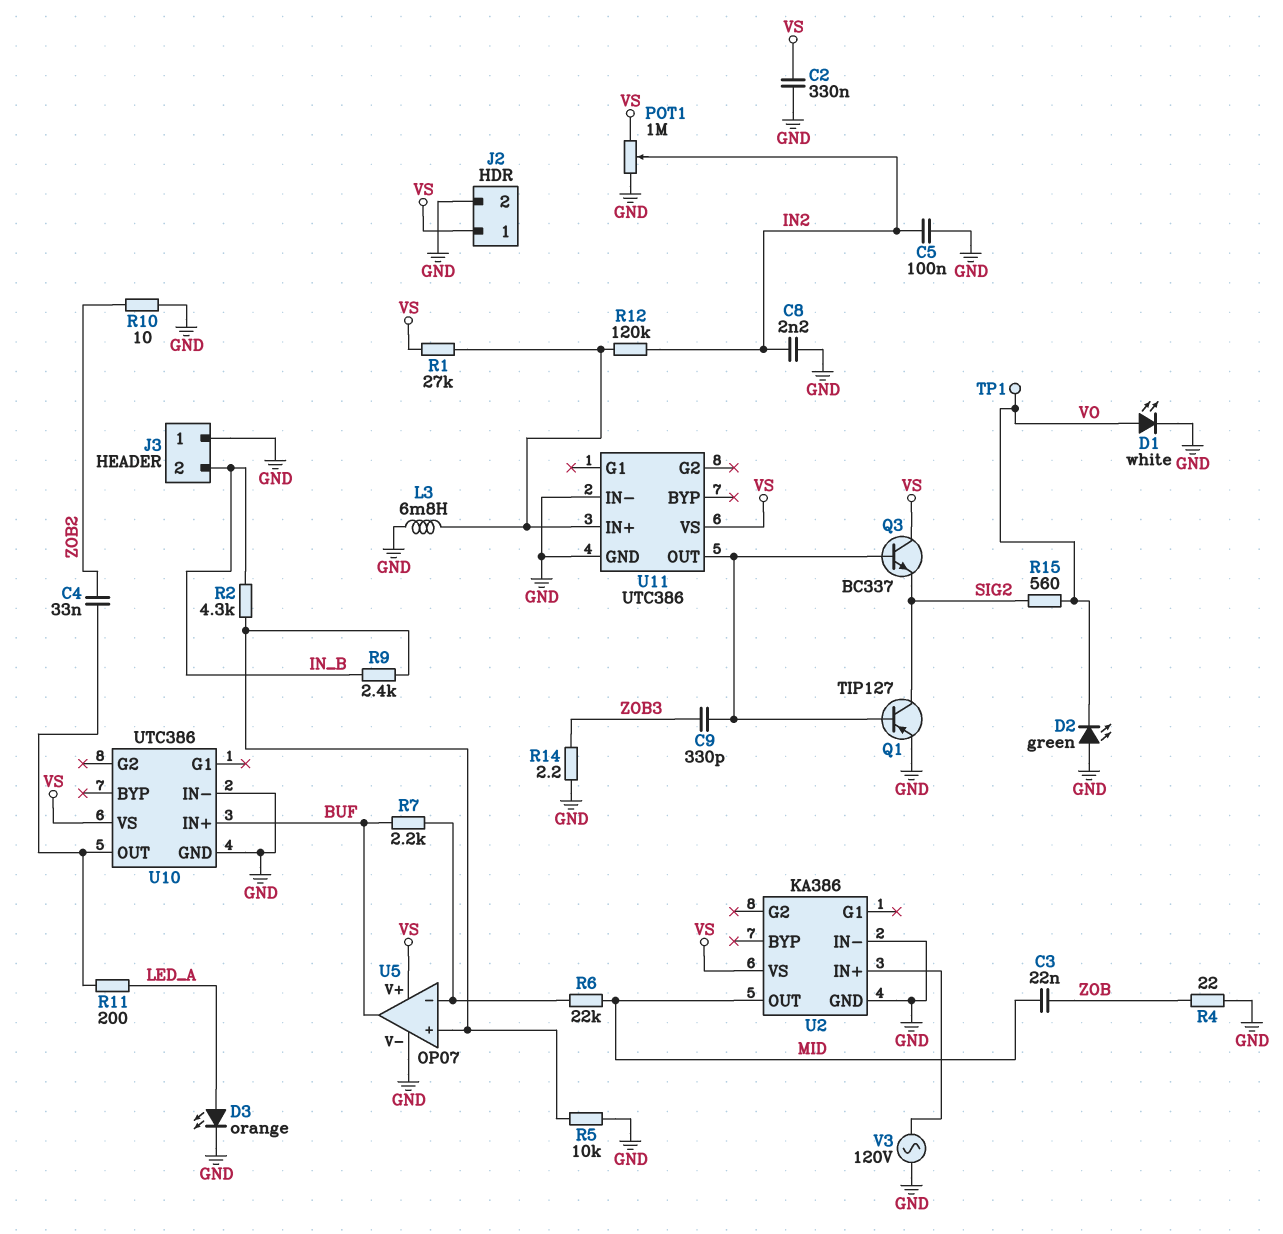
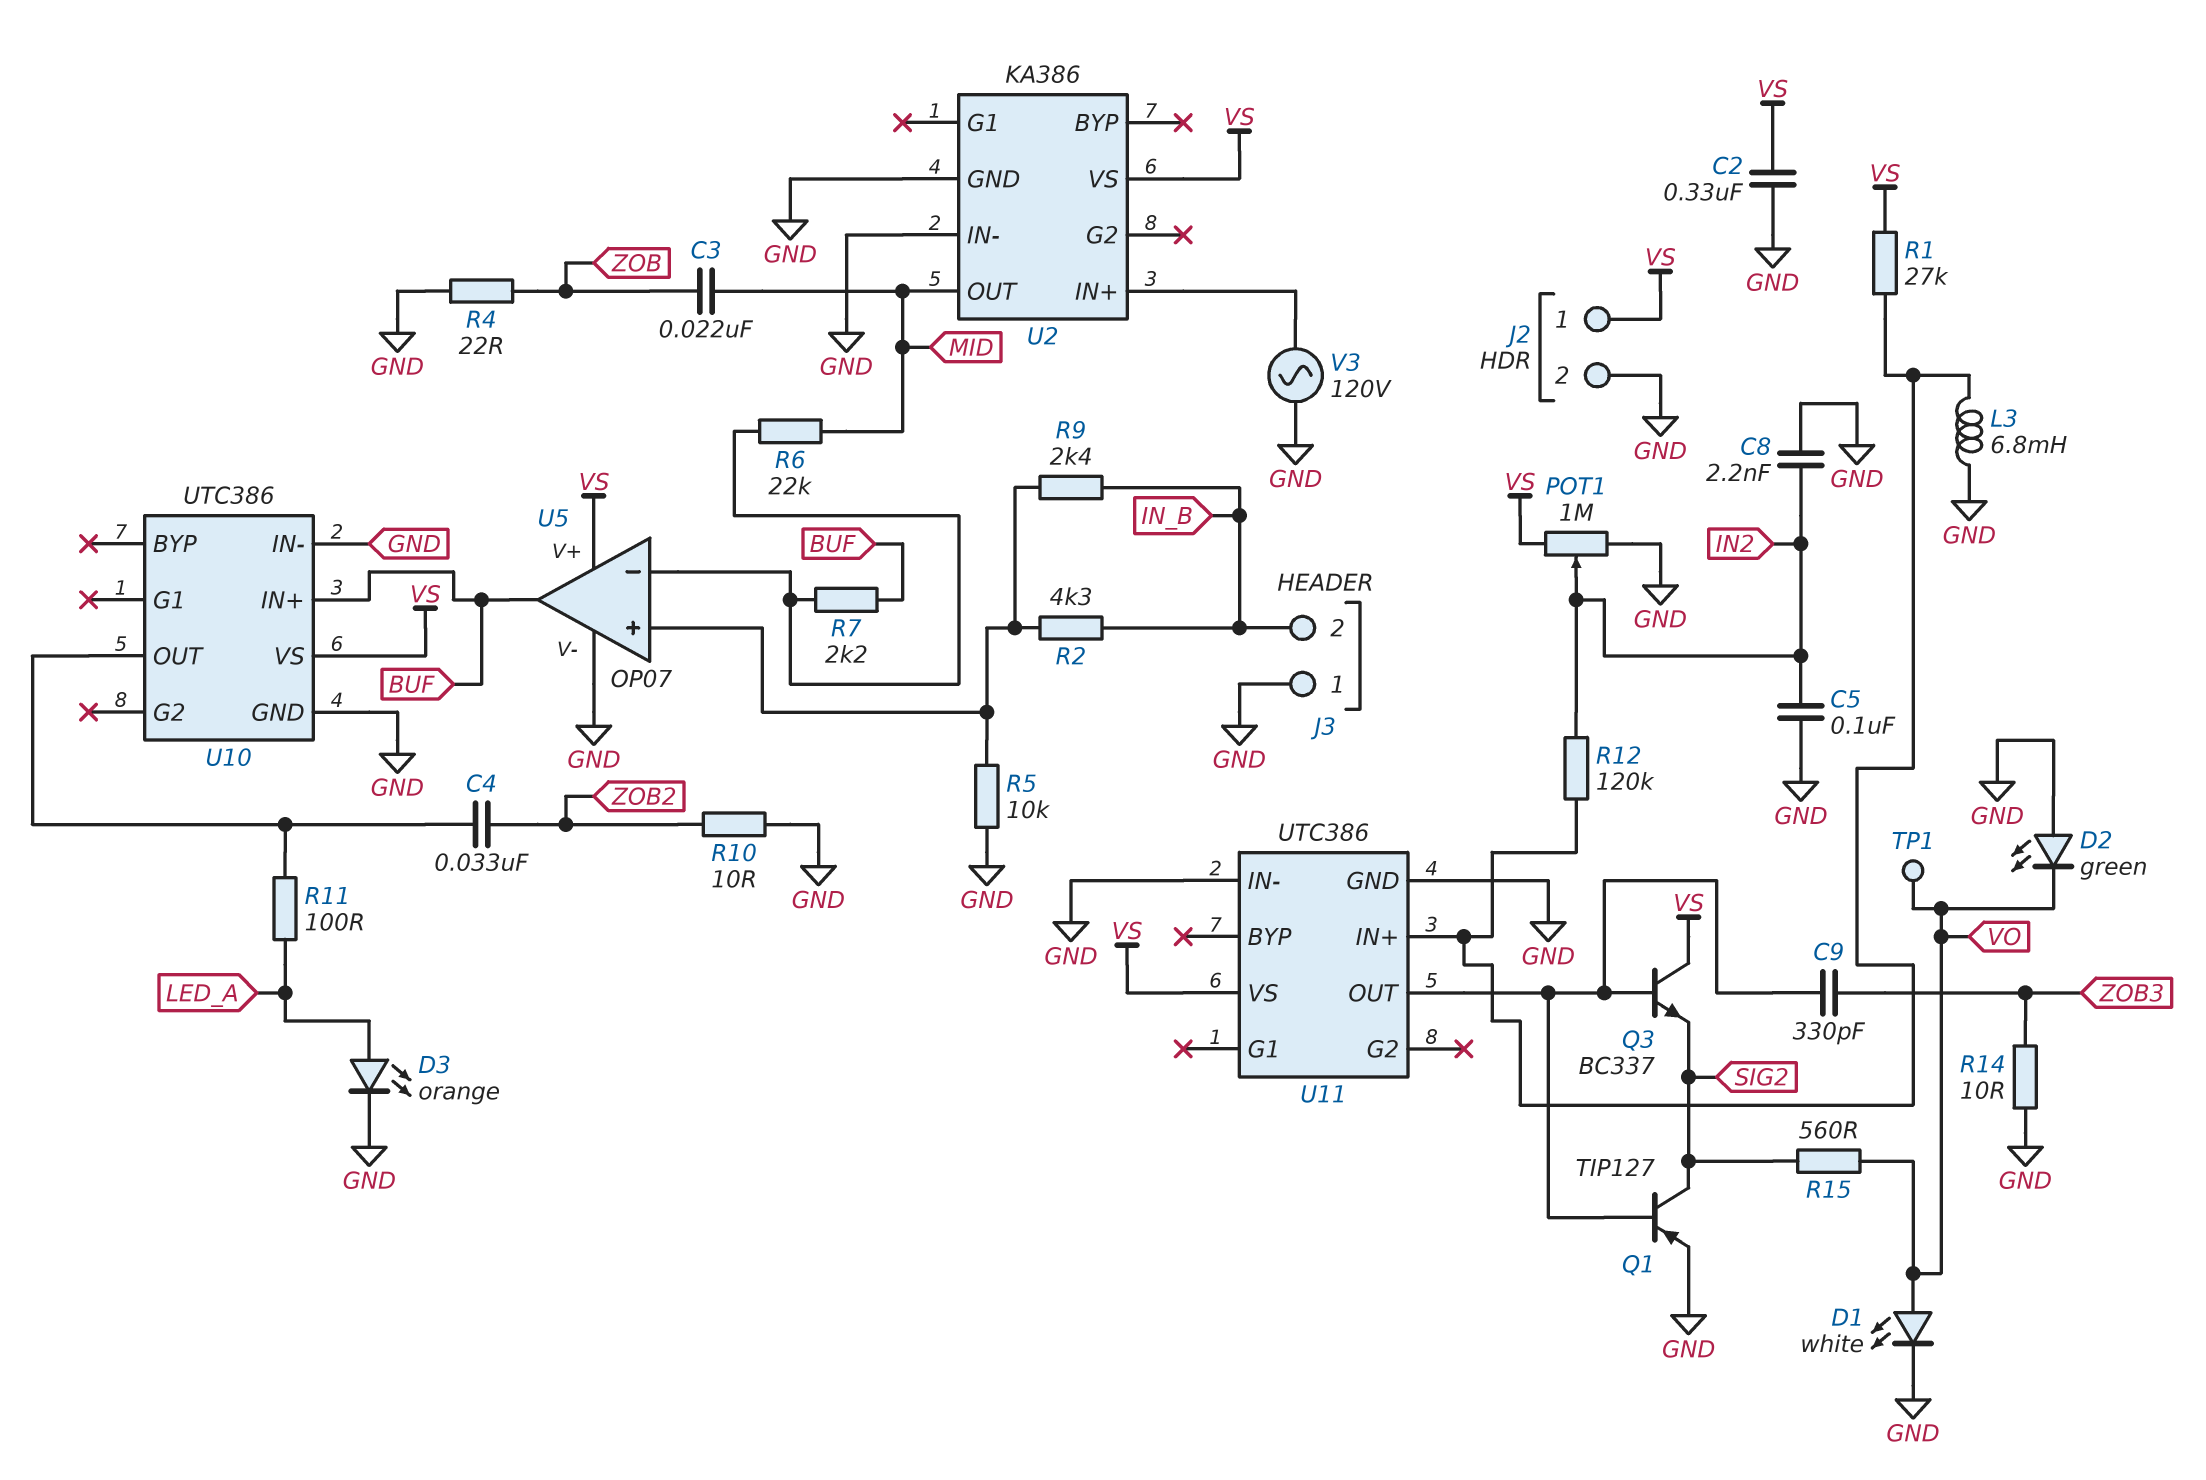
R11: 200 (LED_A, U10/OUT) -> 100 (LED_A, U10/OUT)
R14: 2.2 (GND, ZOB3) -> 10 (GND, ZOB3)

